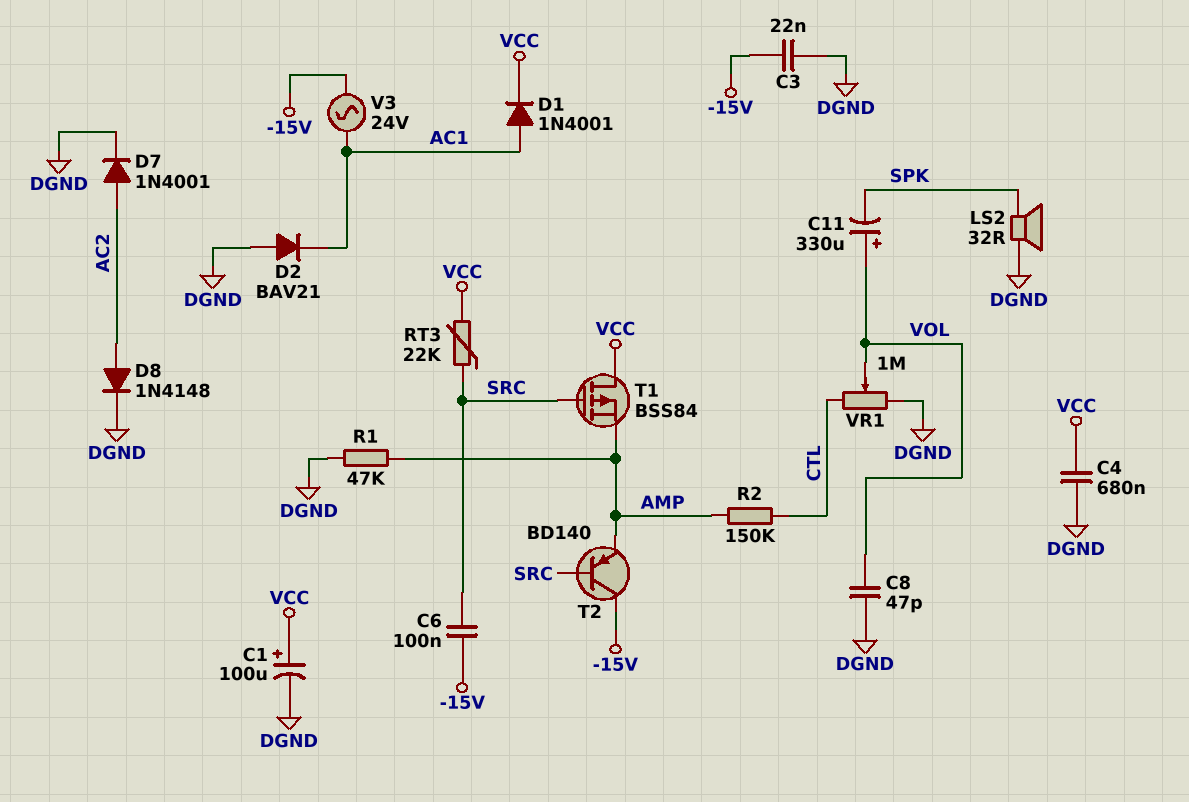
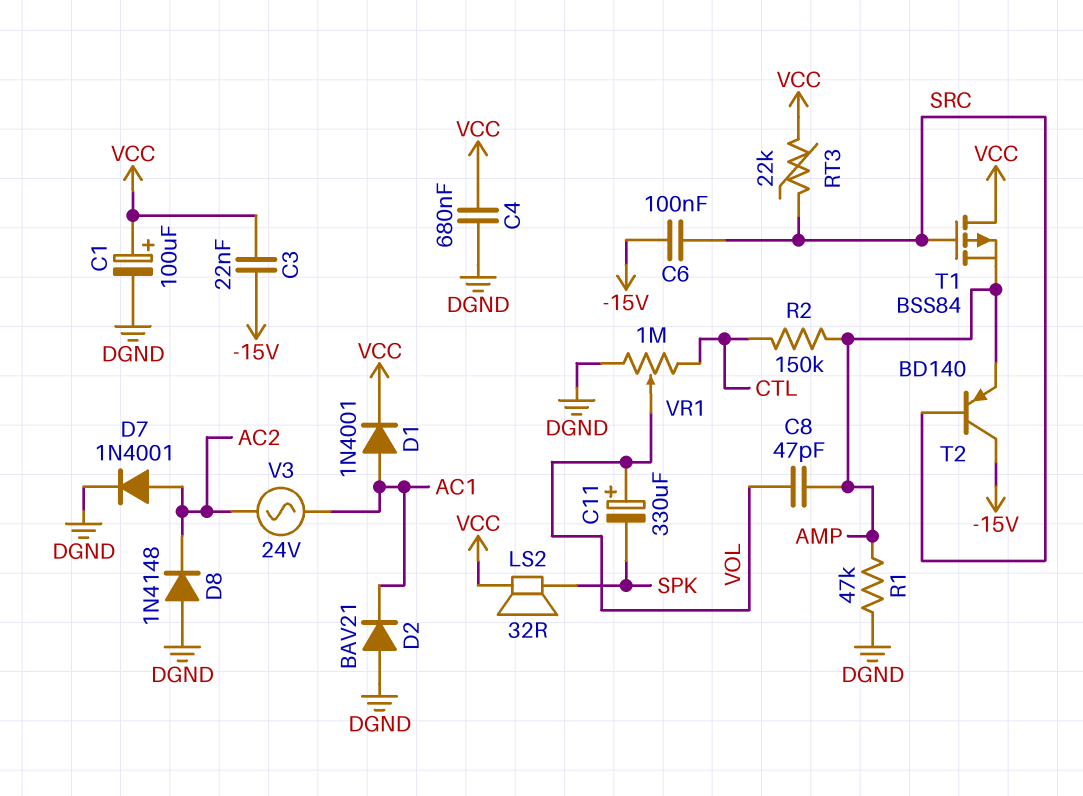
C3: 22nF (-15V, DGND) -> 22nF (-15V, VCC)
C8: 47pF (DGND, VOL) -> 47pF (AMP, VOL)
D8: diode 1N4148 (A AC2, K DGND) -> diode 1N4148 (A DGND, K AC2)
LS2: speaker 32R (DGND, SPK) -> speaker 32R (SPK, VCC)
V3: AC 24V (-15V, AC1) -> AC 24V (AC1, AC2)

